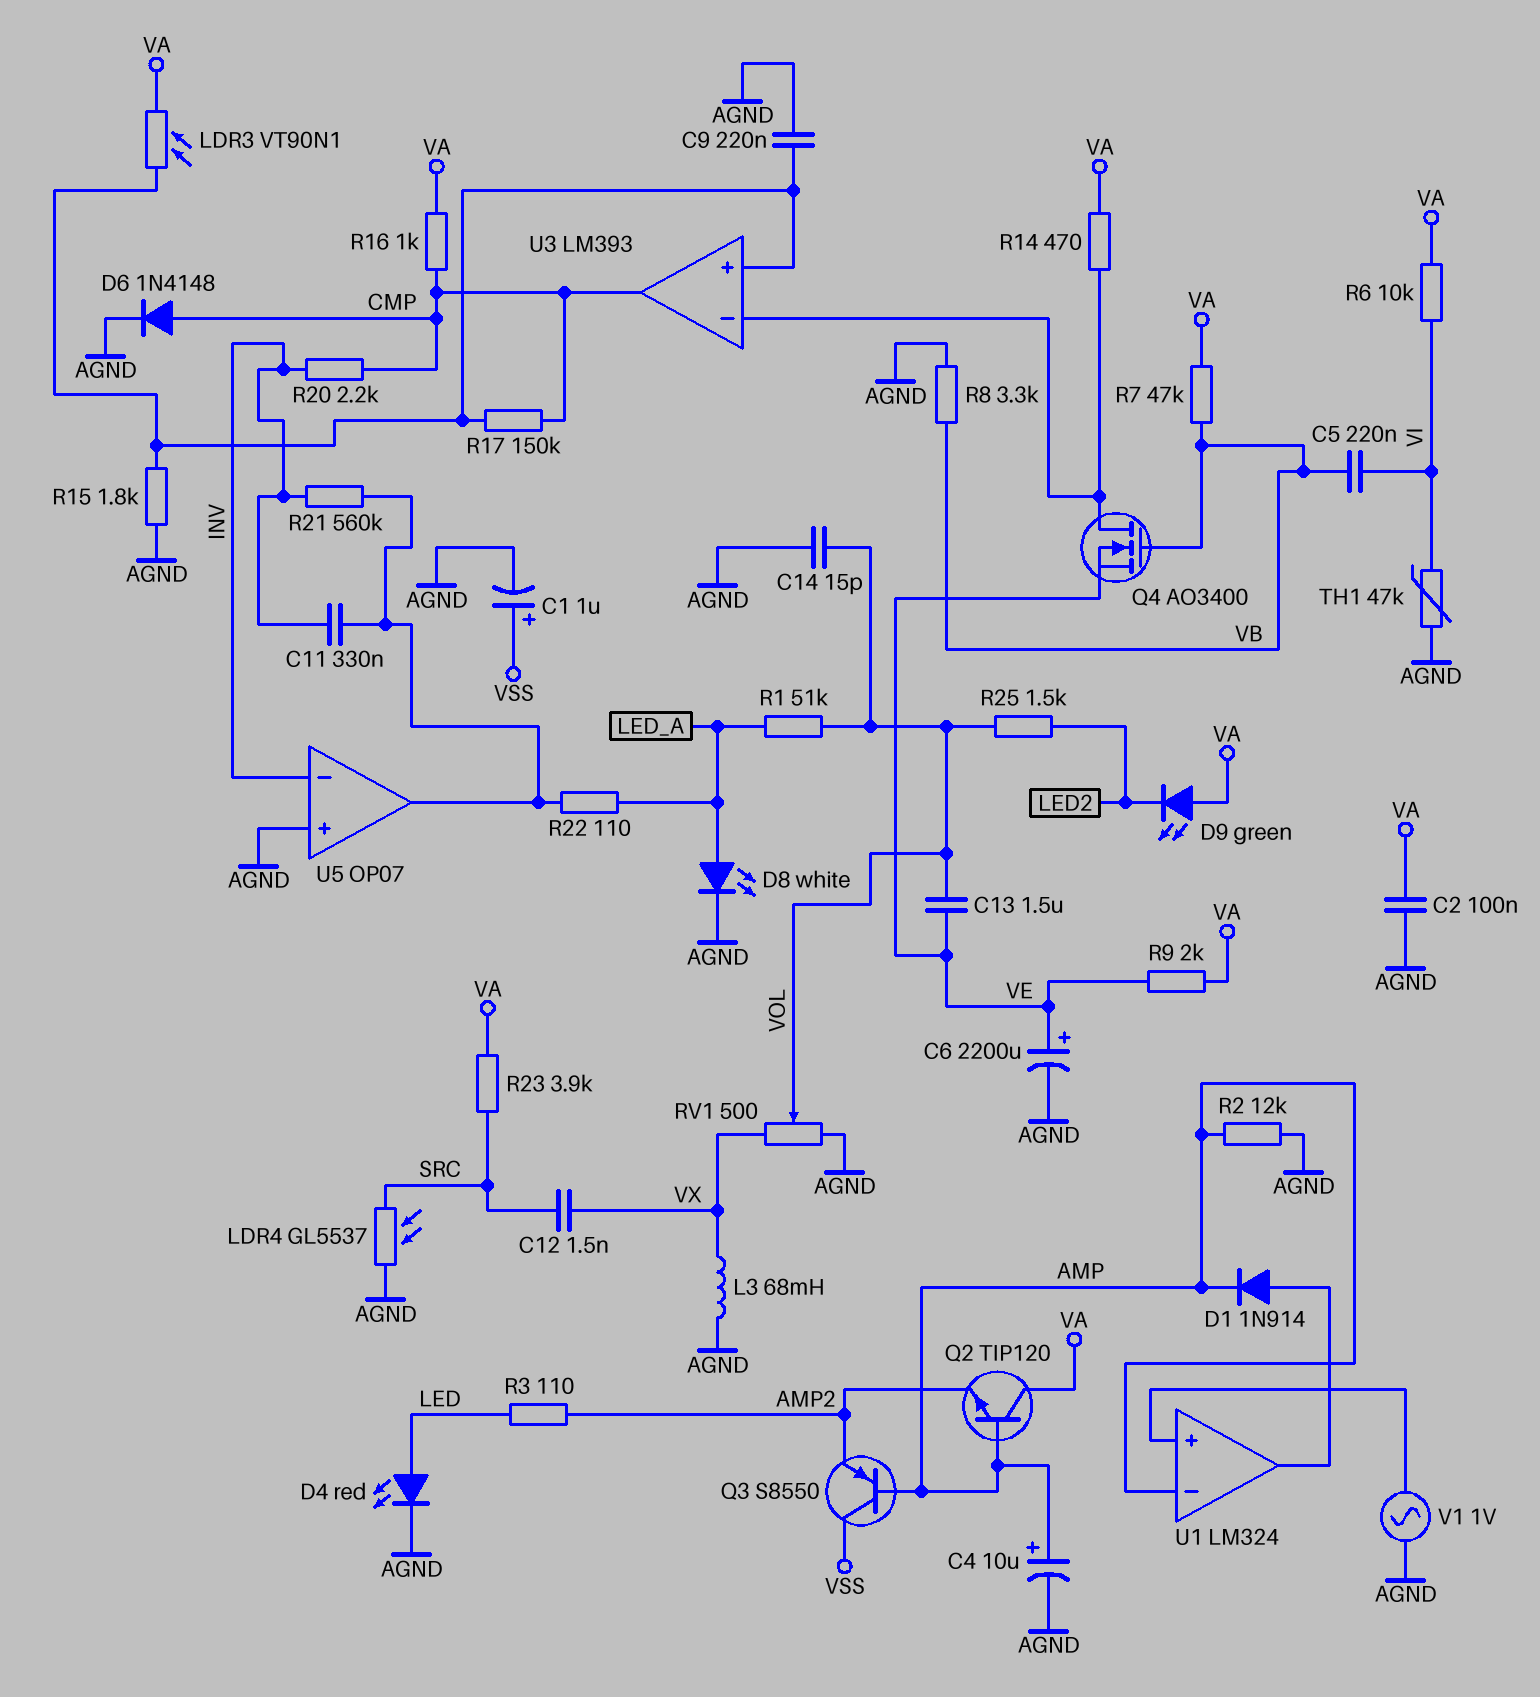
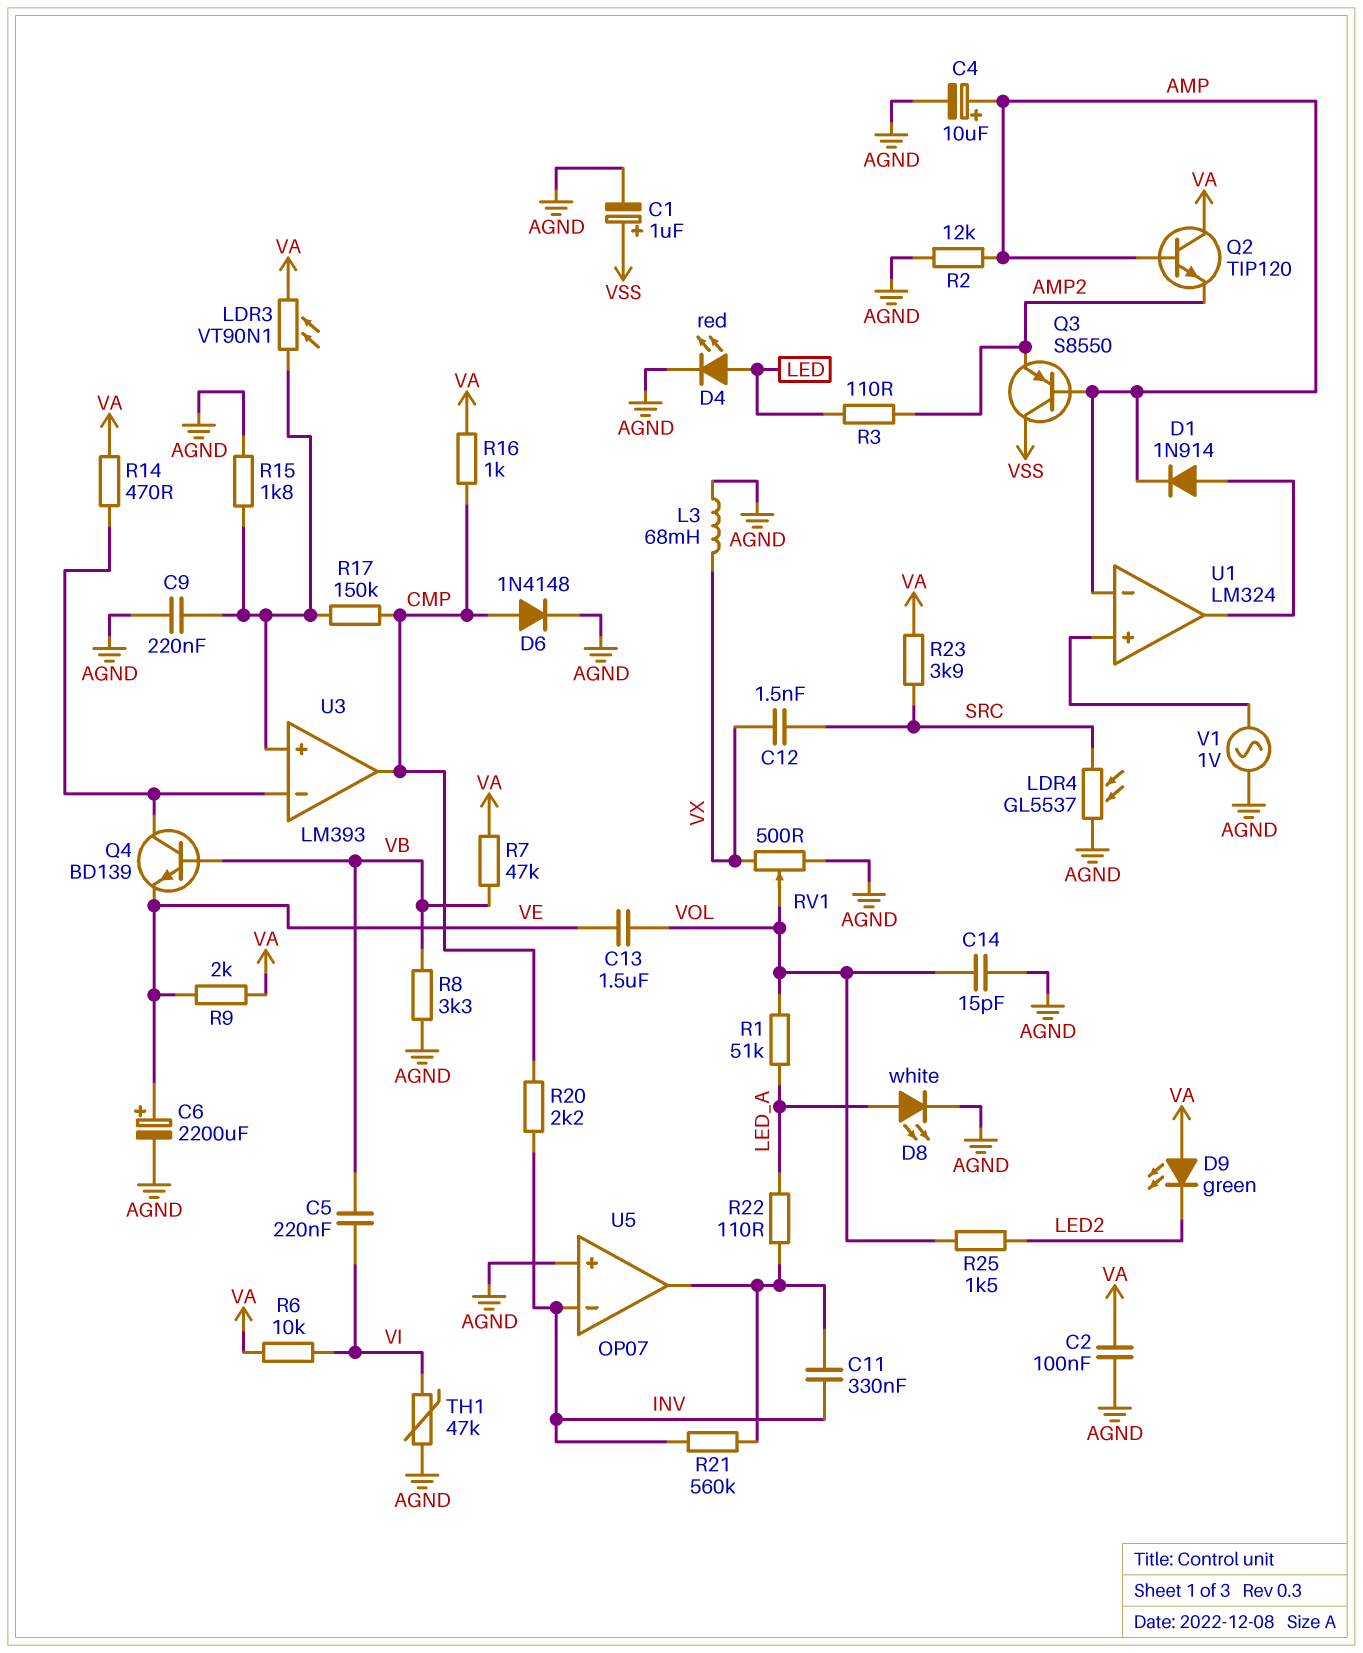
Q4: NMOS AO3400 (G VB, D U3/in-, S VE) -> NPN BD139 (B VB, C U3/in-, E VE)

